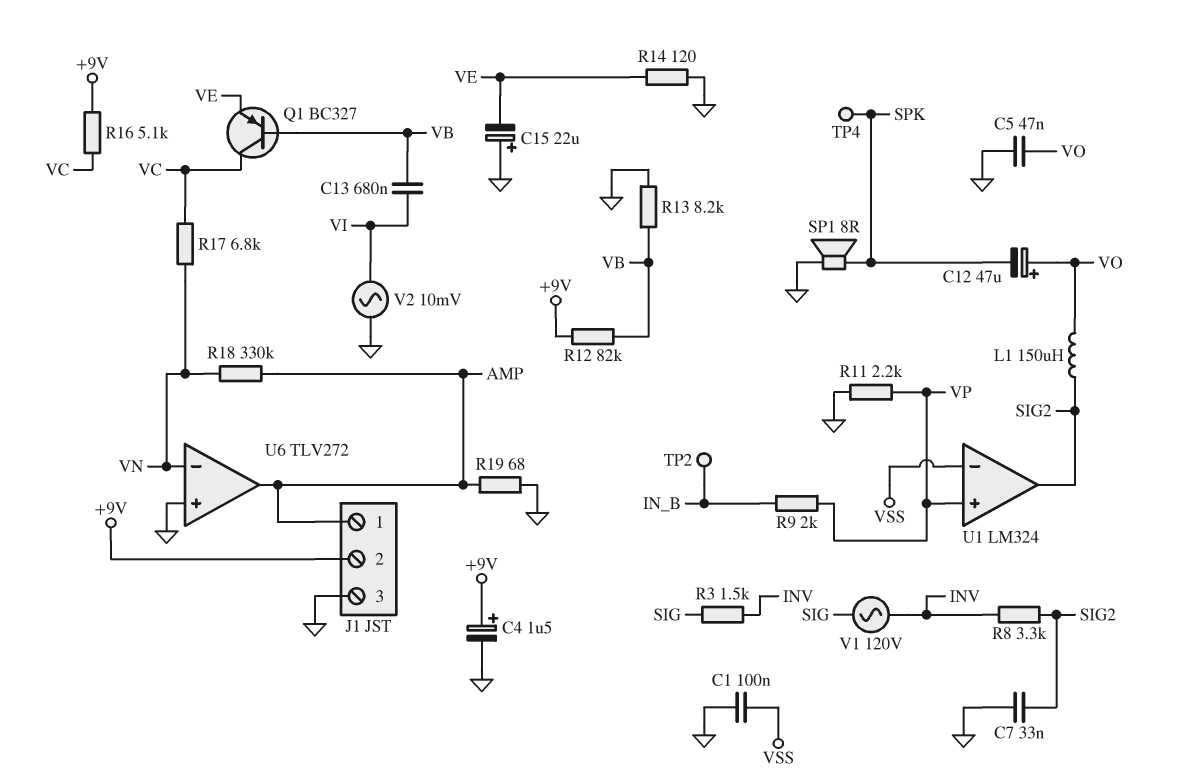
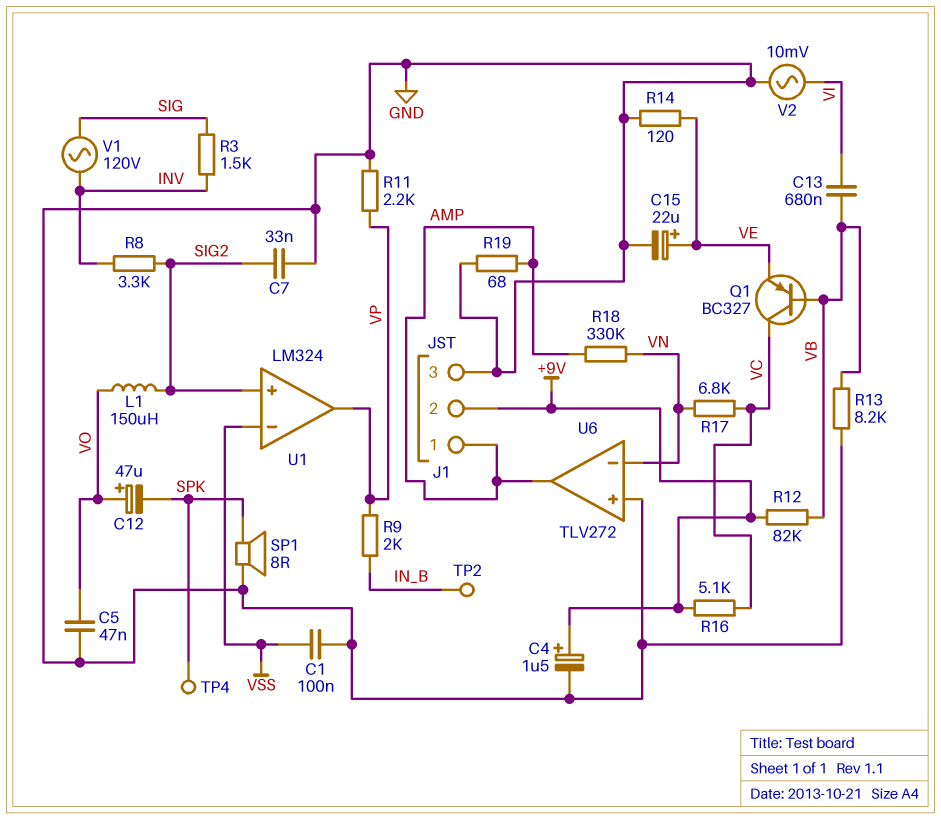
C15: 22uF (plus GND, minus VE) -> 22uF (plus VE, minus GND)
U1 pin in+: VP -> SIG2
U1 pin out: SIG2 -> VP

